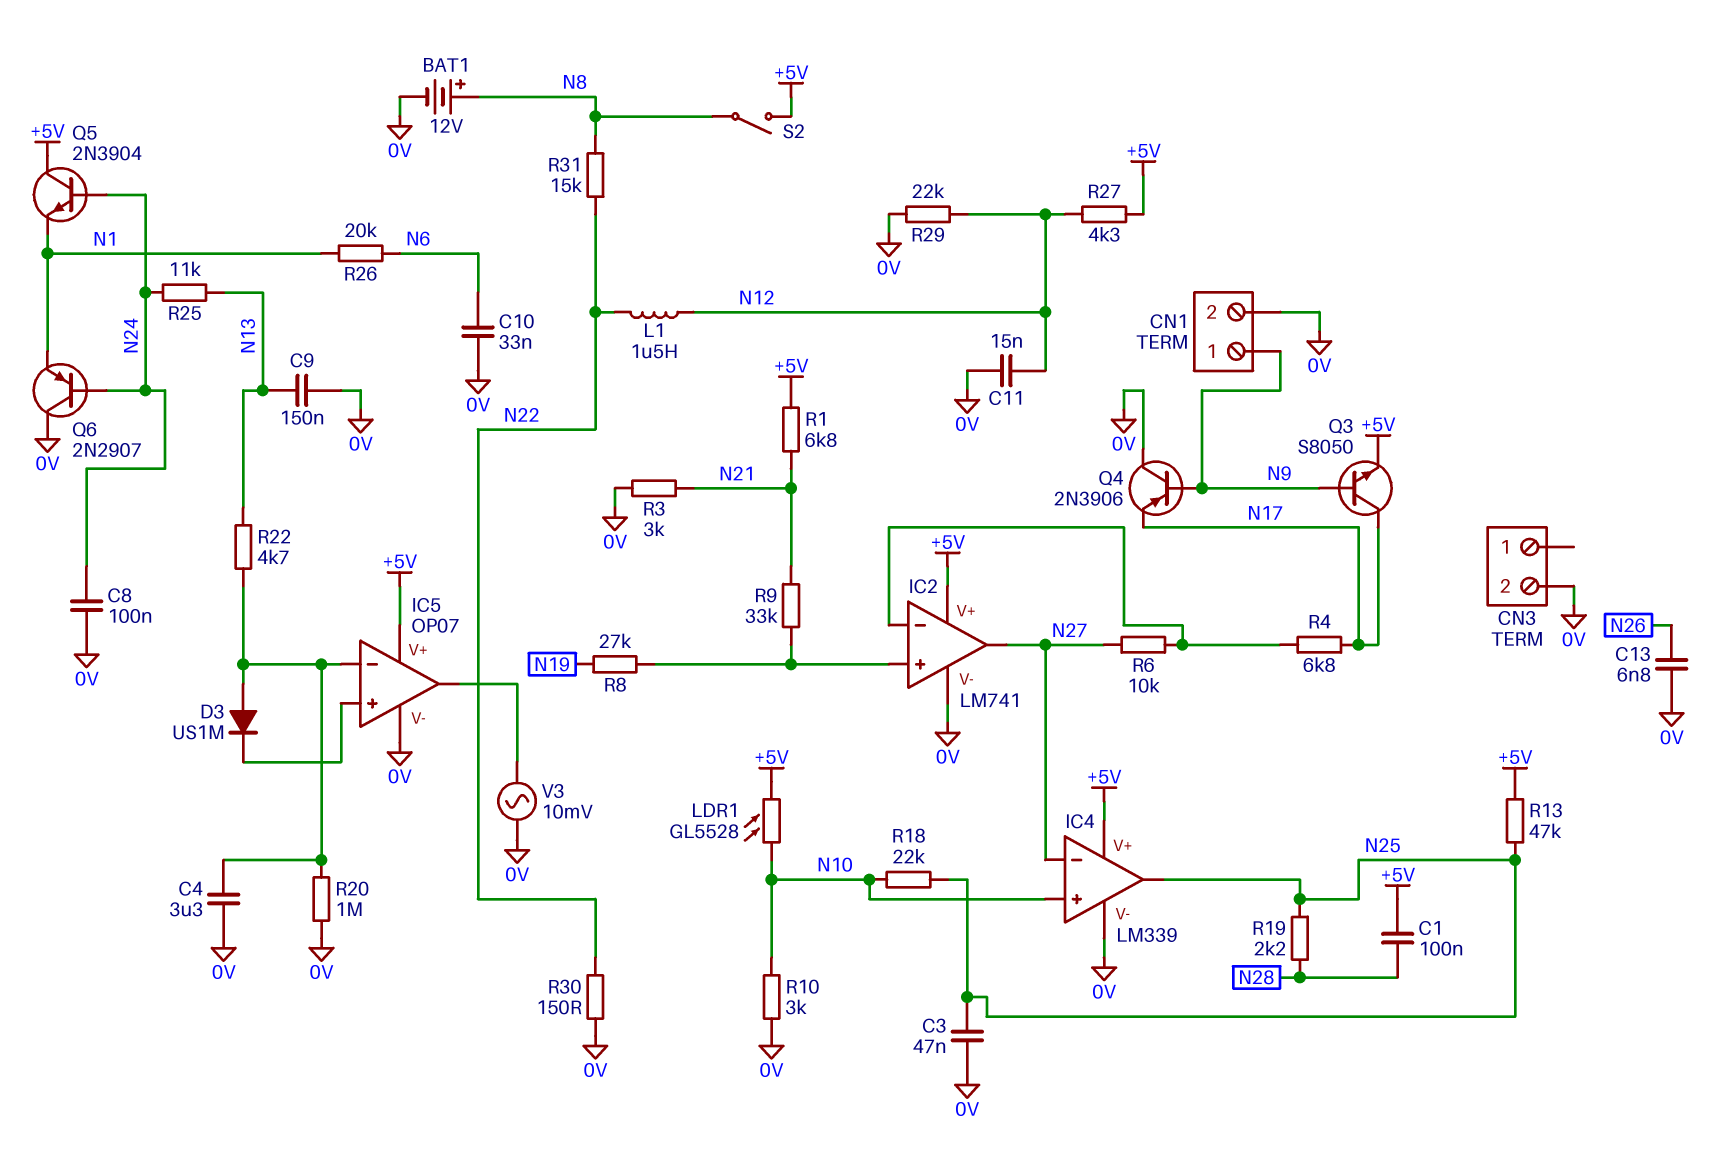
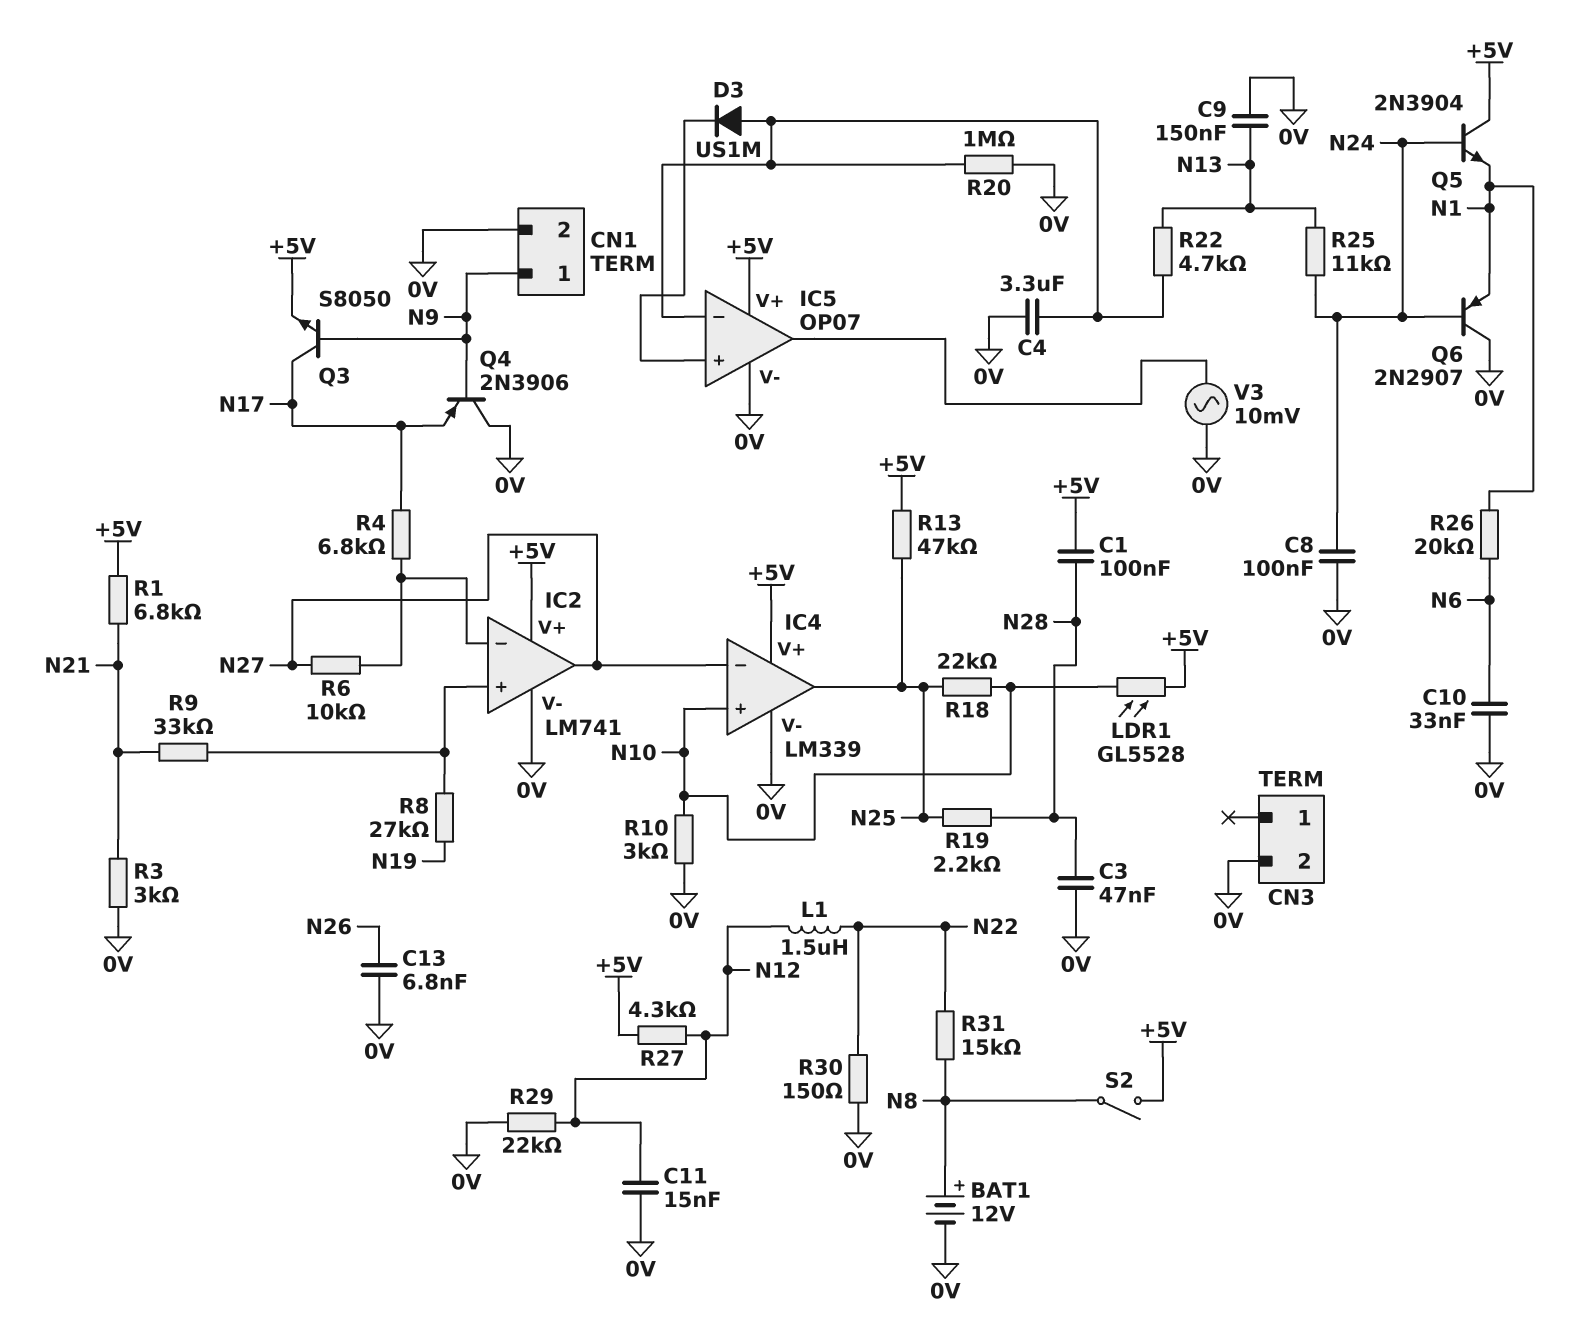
C3: 47nF (0V, N25) -> 47nF (0V, N28)

